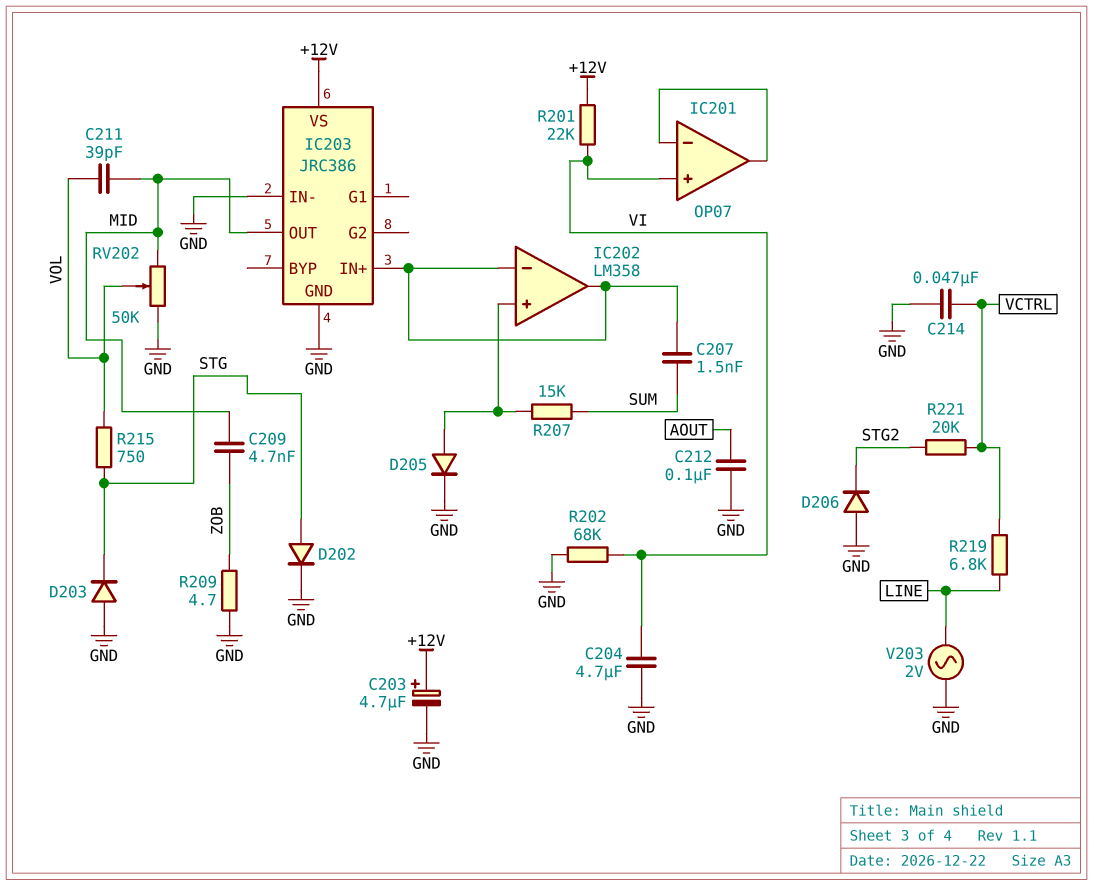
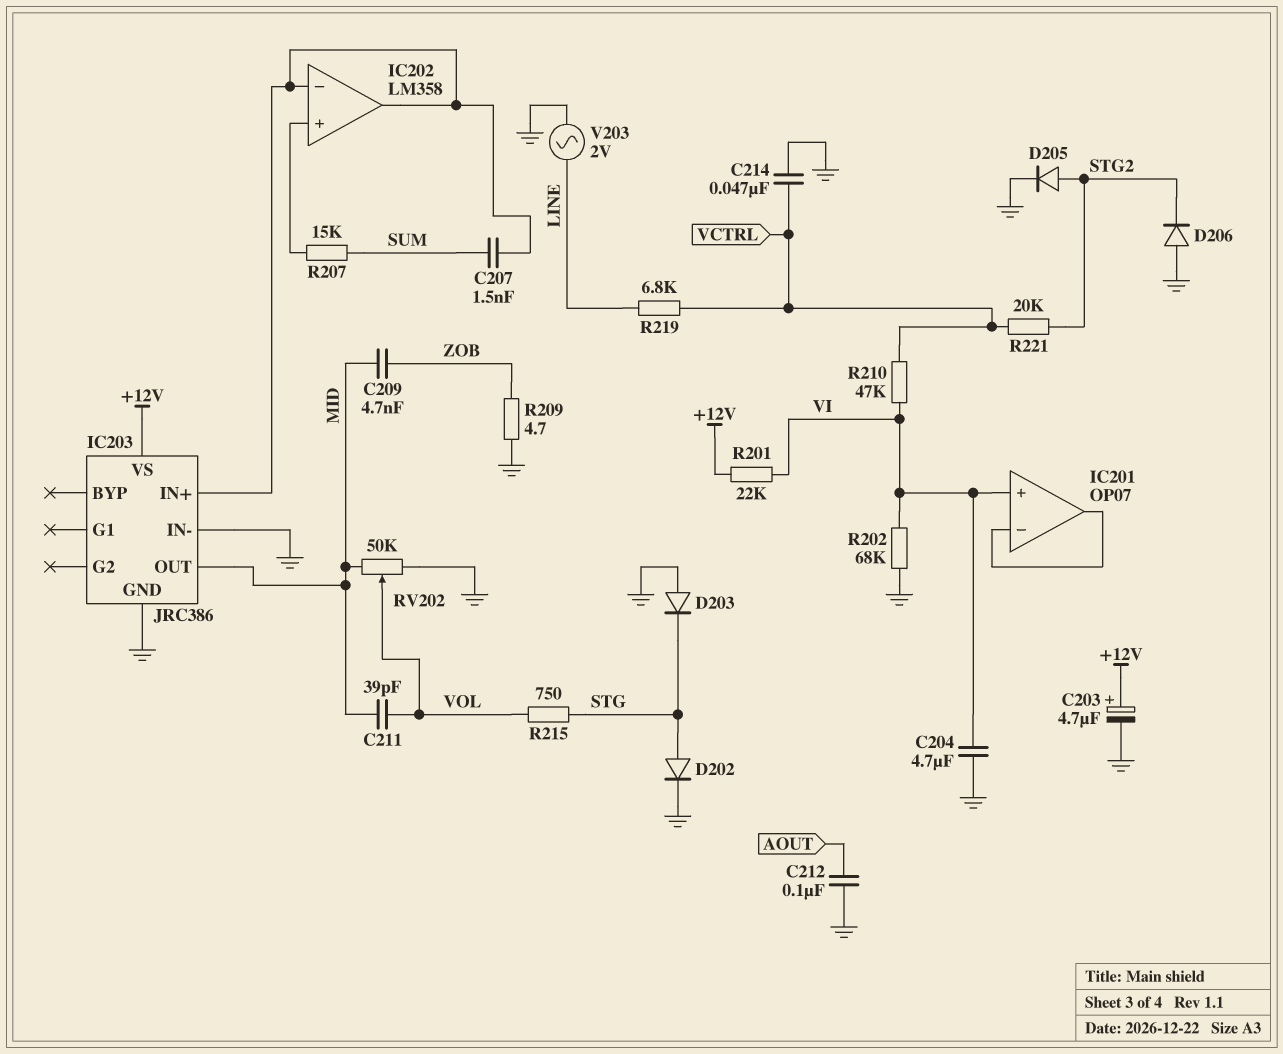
D205: diode (A IC202/in+, K GND) -> diode (A STG2, K GND)
R210: none -> 47k (VCTRL, VI)

